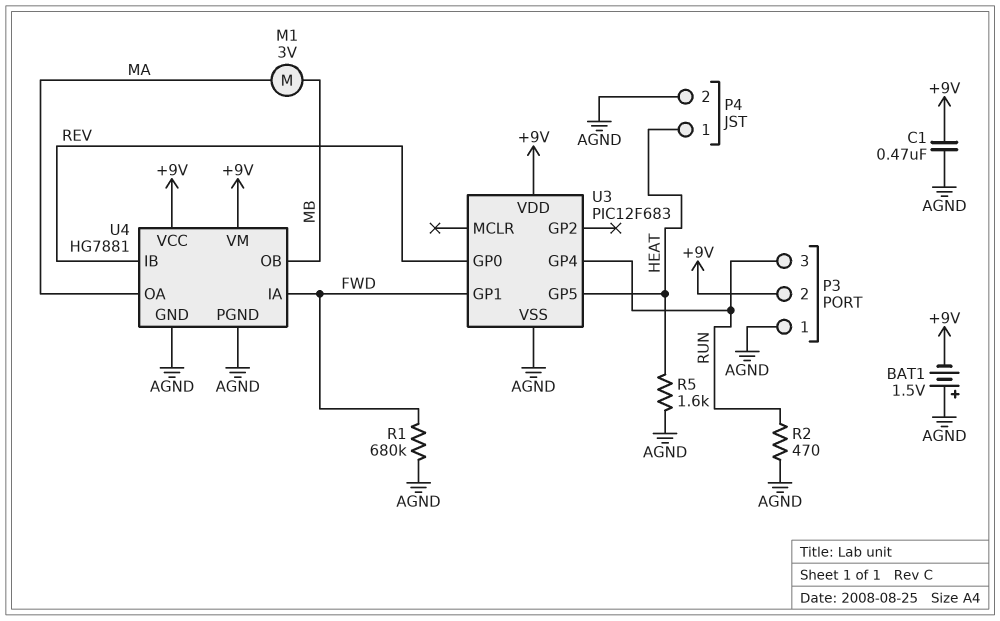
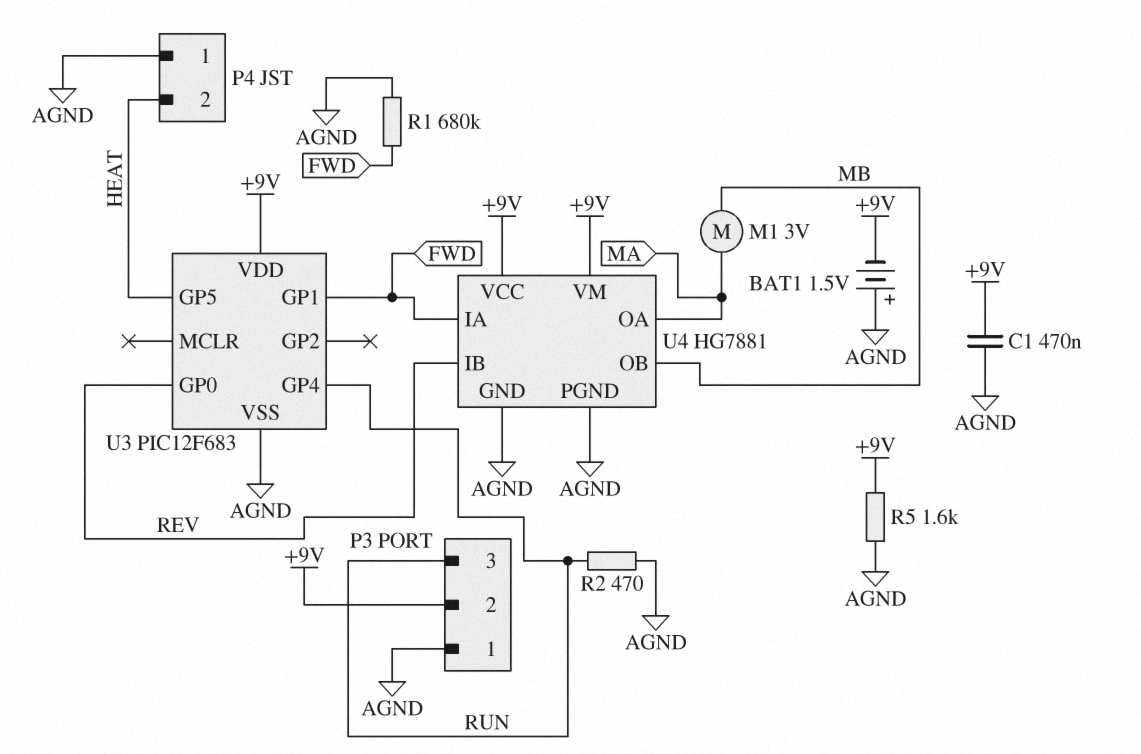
P4 pin 1: HEAT -> AGND
P4 pin 2: AGND -> HEAT
R5: 1.6k (AGND, HEAT) -> 1.6k (+9V, AGND)

